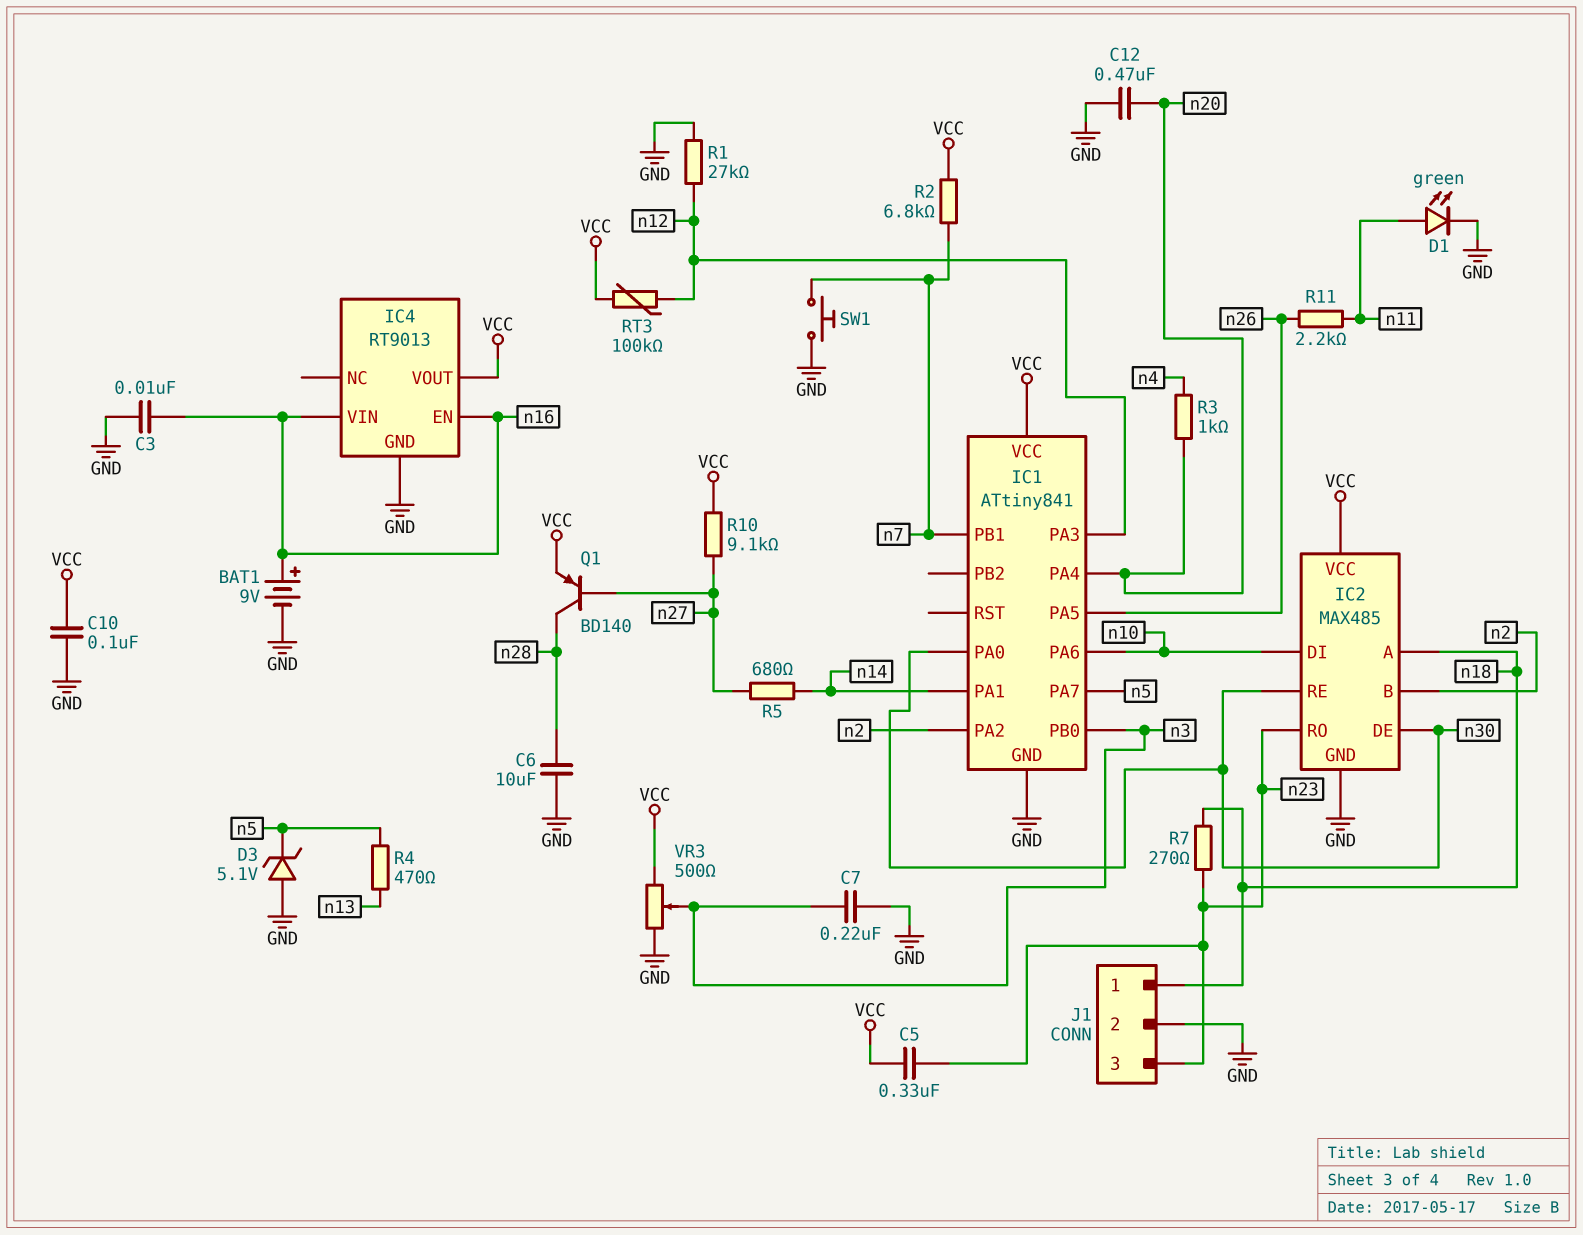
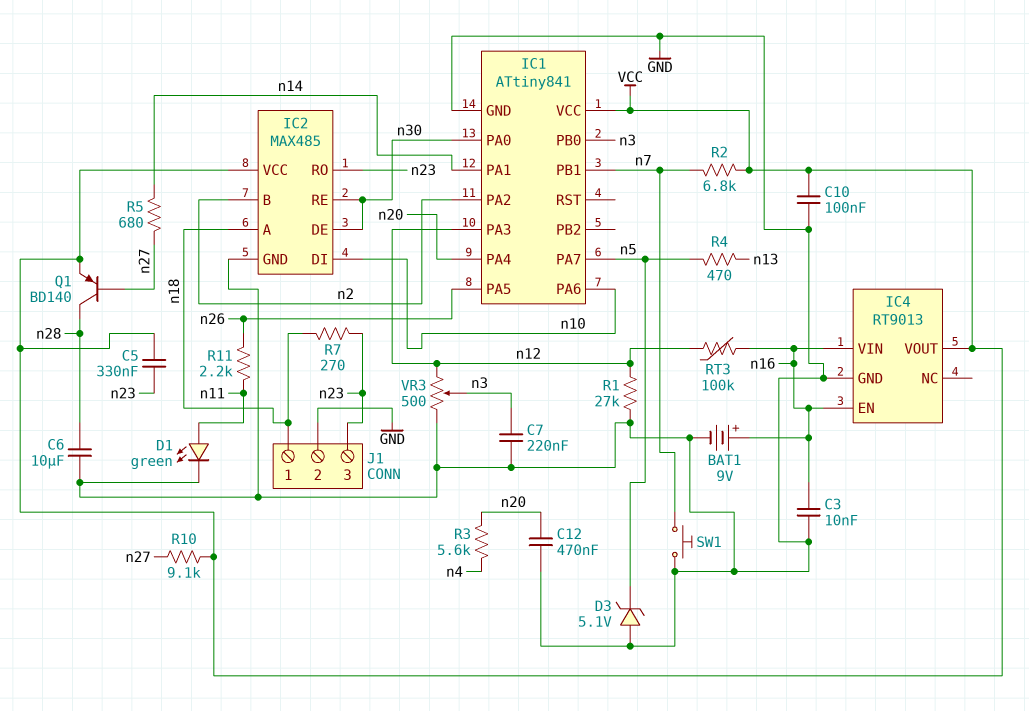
R3: 1k (n4, n20) -> 5.6k (n4, n20)
RT3: 100k (VCC, n12) -> 100k (n12, n16)
VR3: 500 (GND, VCC, wiper n3) -> 500 (GND, n12, wiper n3)

